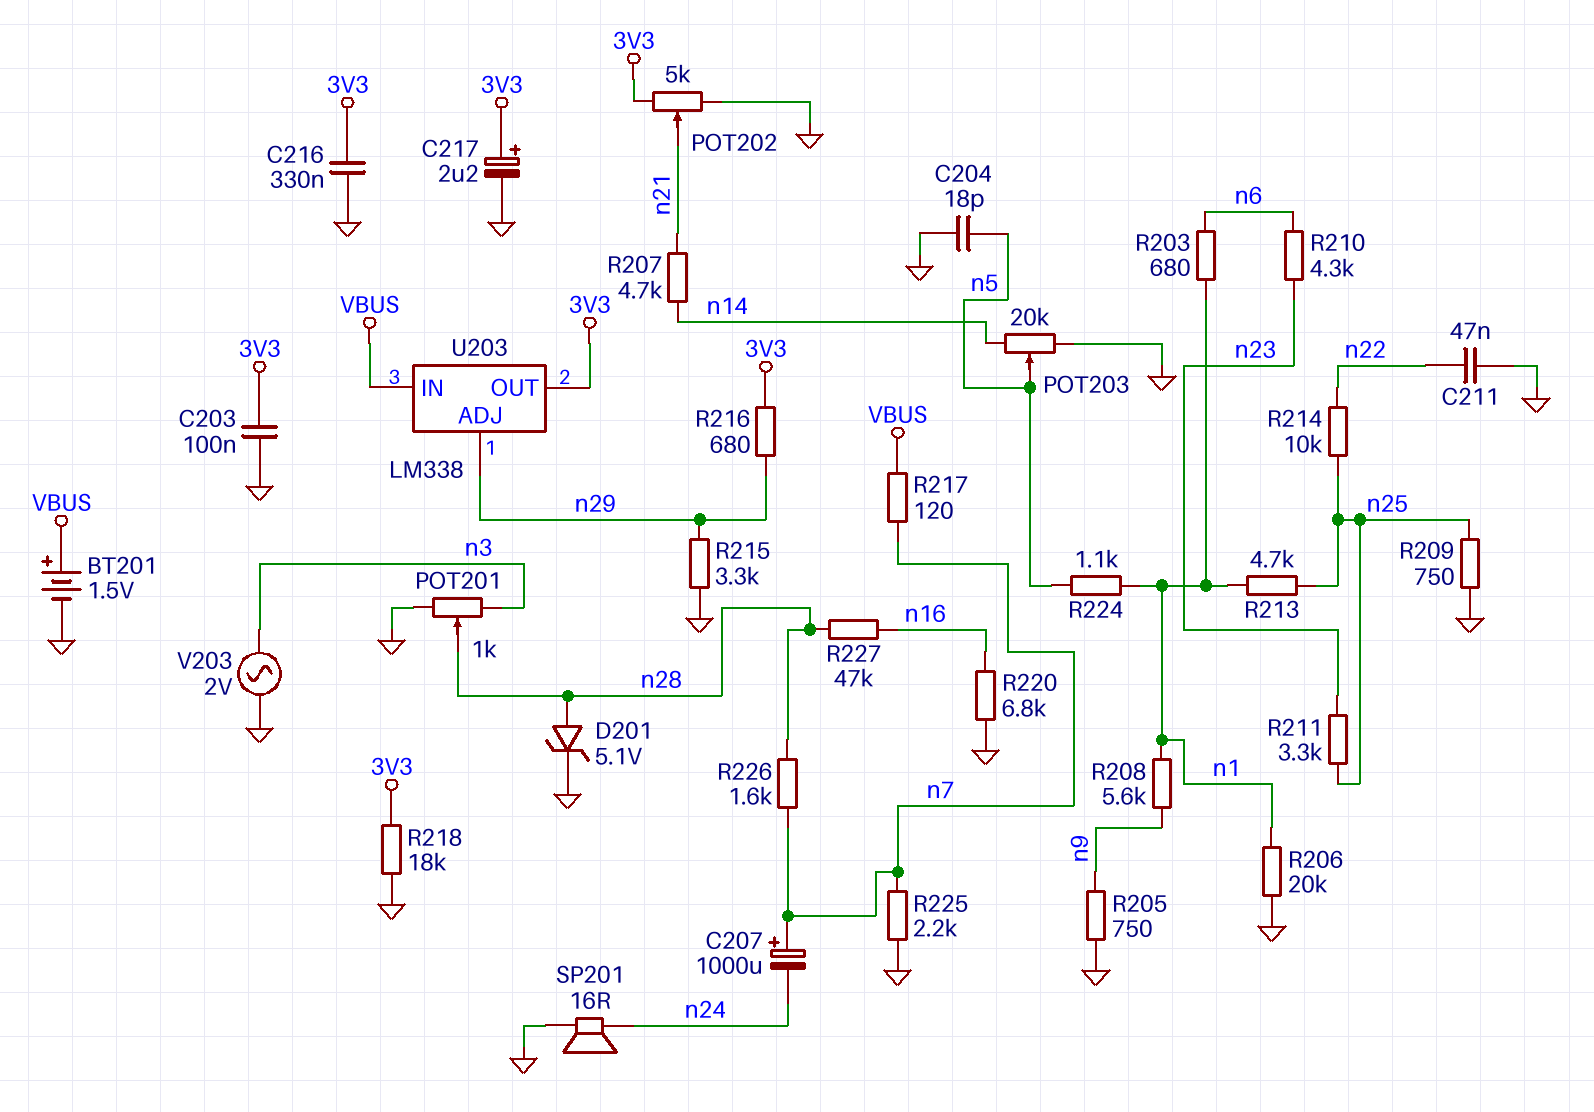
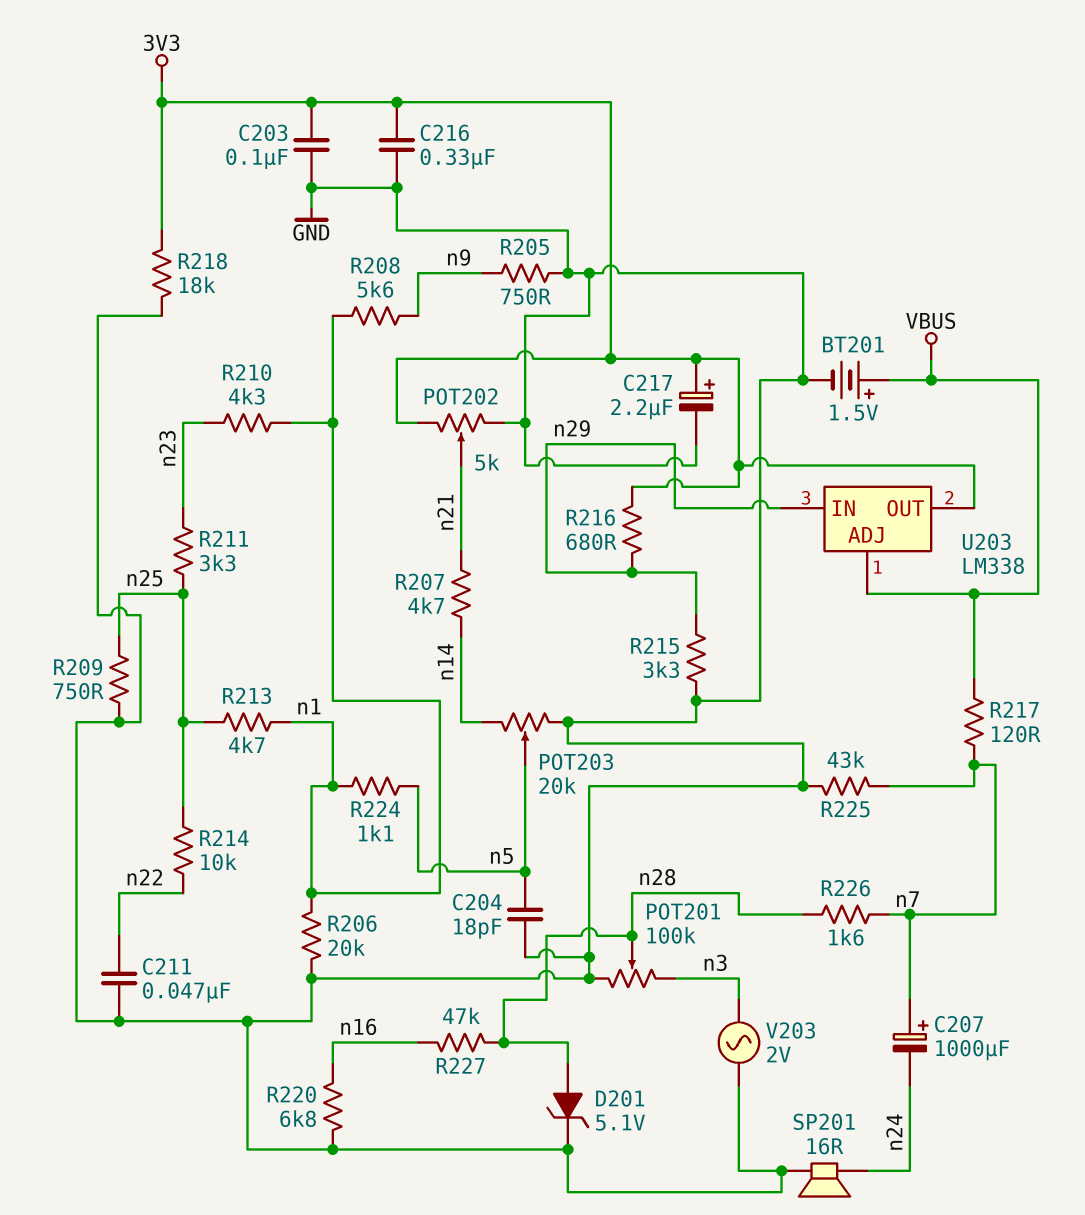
POT201: 1k (GND, n3, wiper n28) -> 100k (GND, n3, wiper n28)
R203: 680 (n1, n6) -> none
R210: 4.3k (n6, n23) -> 4.3k (n1, n23)
R225: 2.2k (GND, n7) -> 43k (GND, n7)
U203 pin ADJ: n29 -> VBUS
U203 pin IN: VBUS -> n29

